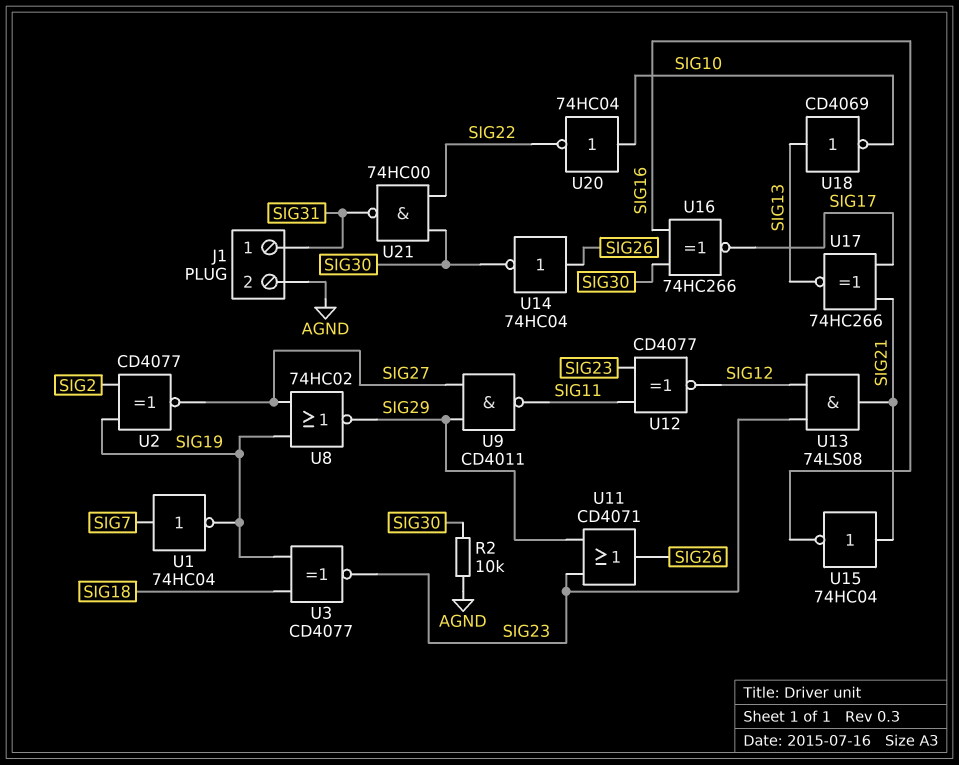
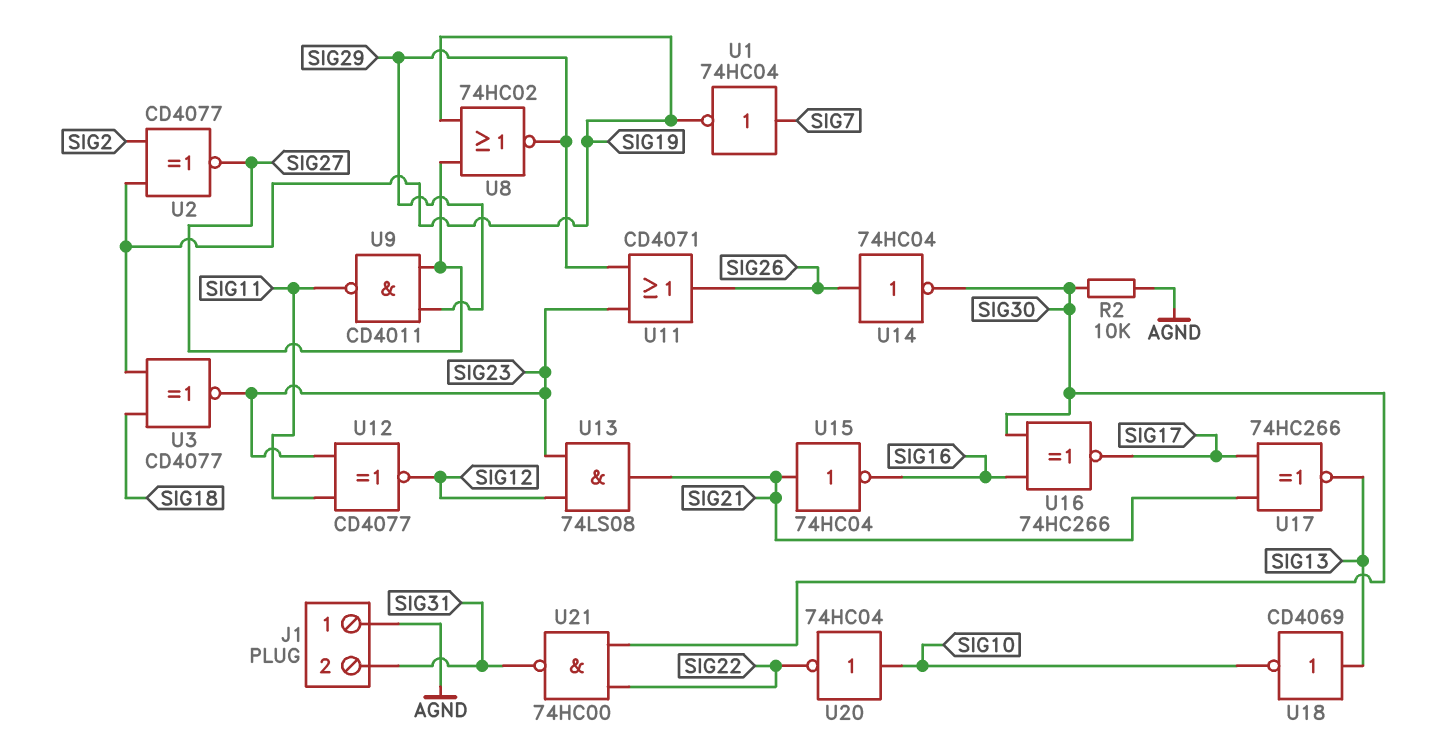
J1 pin 1: SIG31 -> AGND
J1 pin 2: AGND -> SIG31

